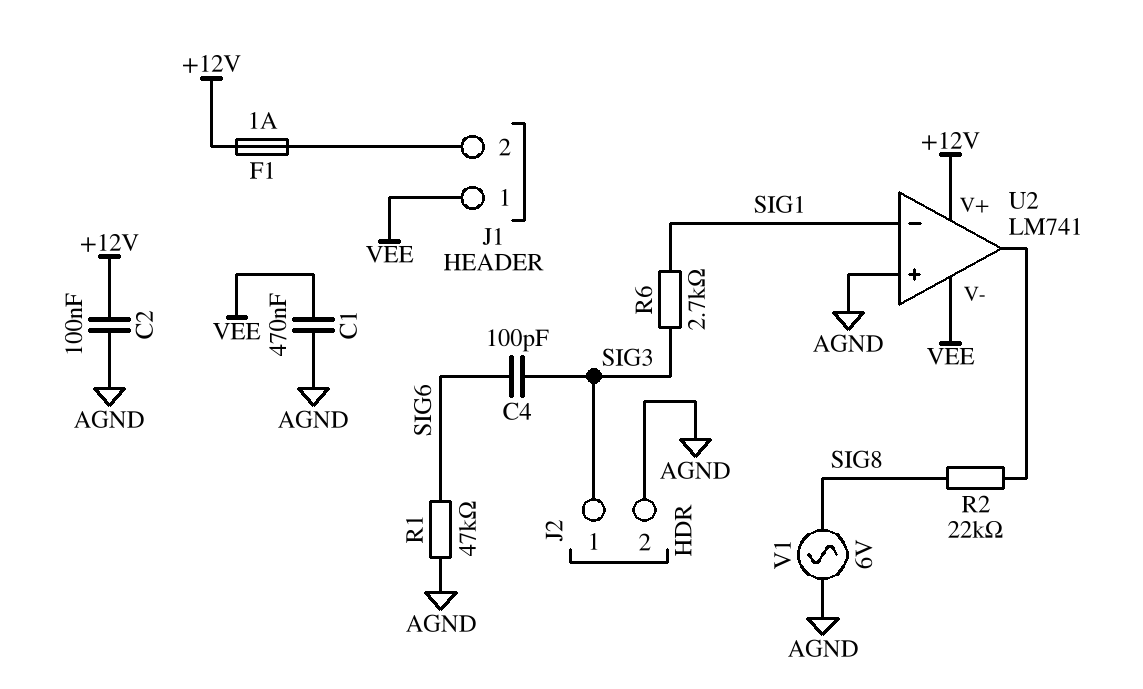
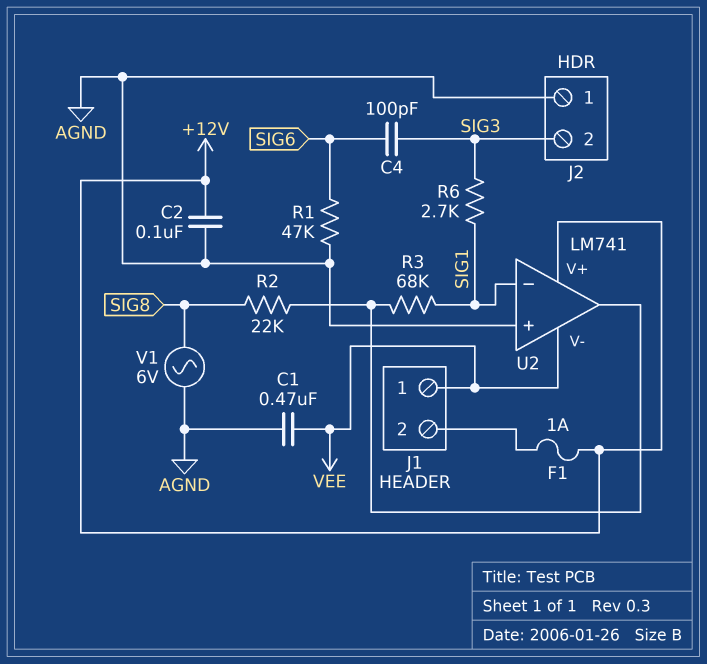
J2 pin 1: SIG3 -> AGND
J2 pin 2: AGND -> SIG3
R3: none -> 68k (SIG1, U2/out)

